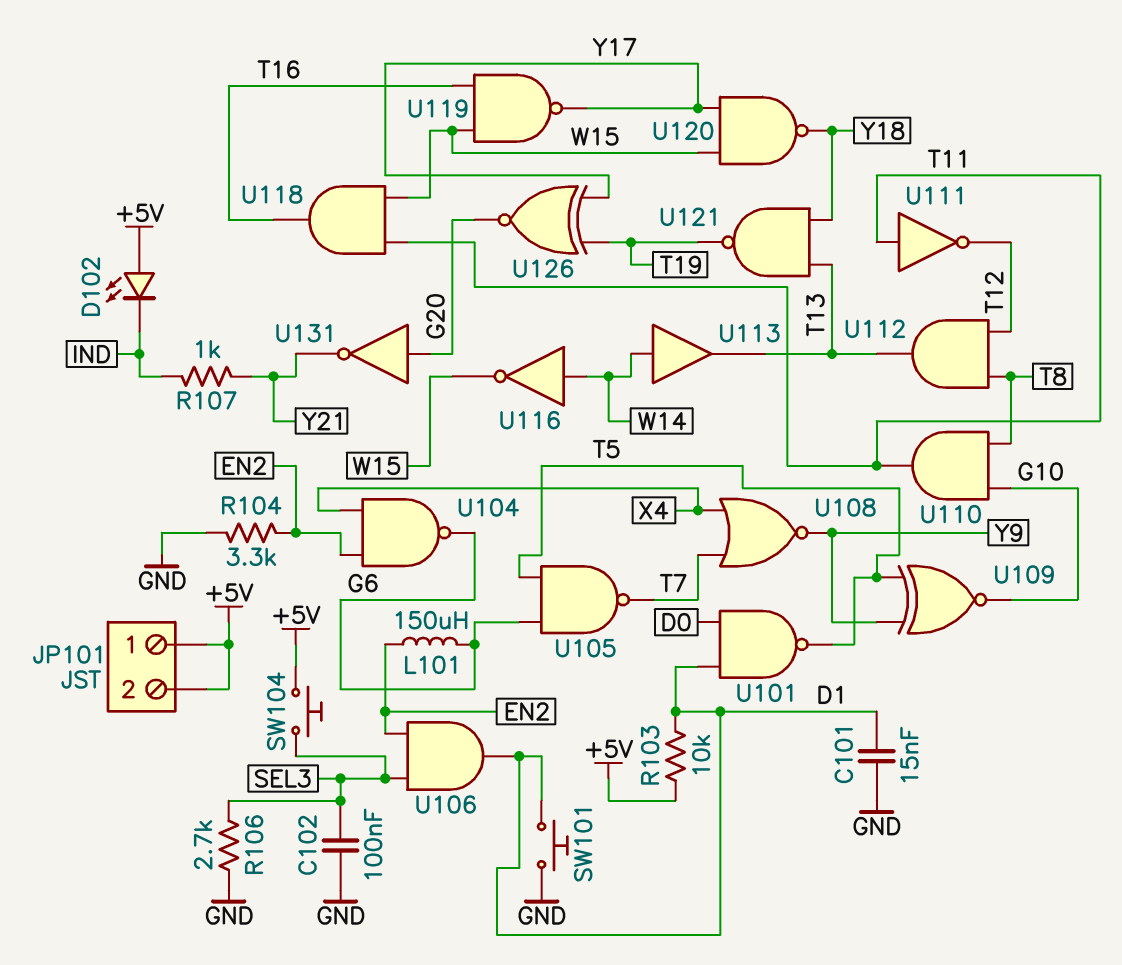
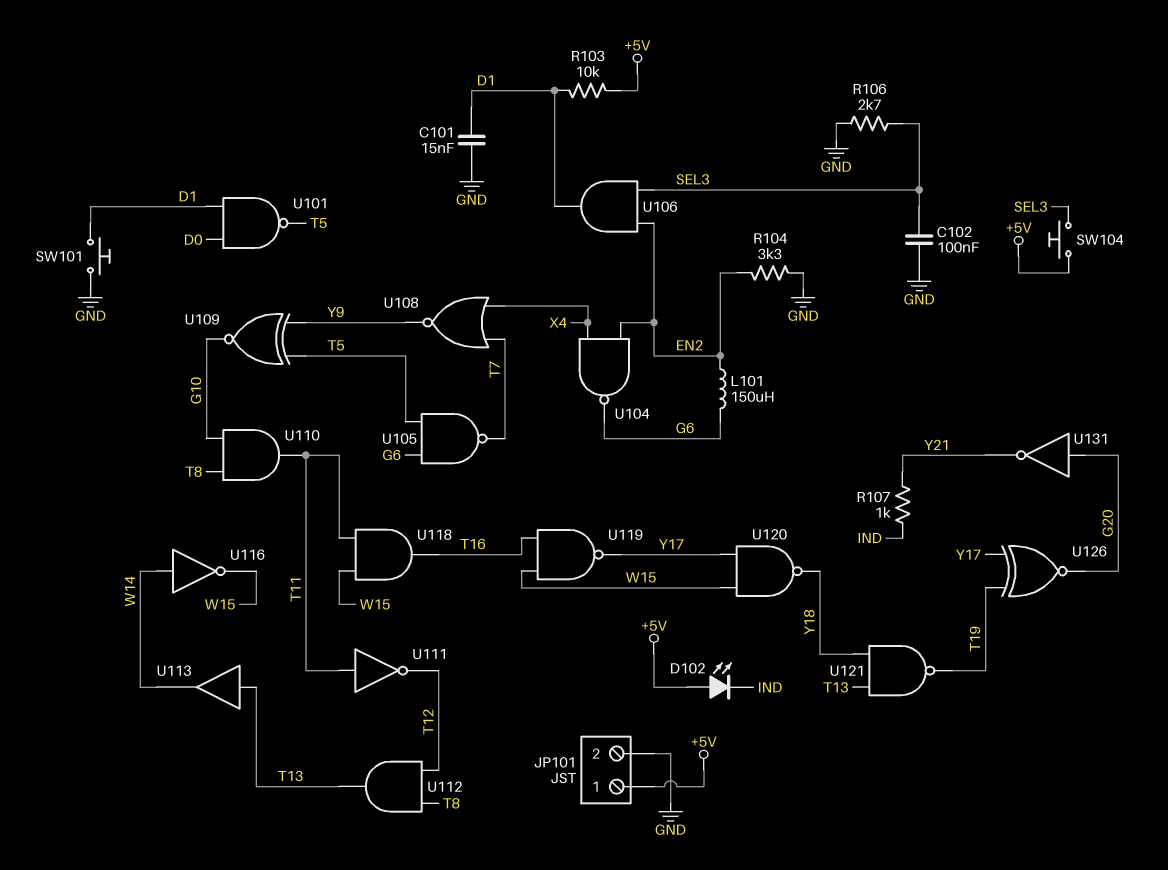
JP101 pin 2: +5V -> GND
U113: buffer (in W14, out T13) -> buffer (in T13, out W14)

